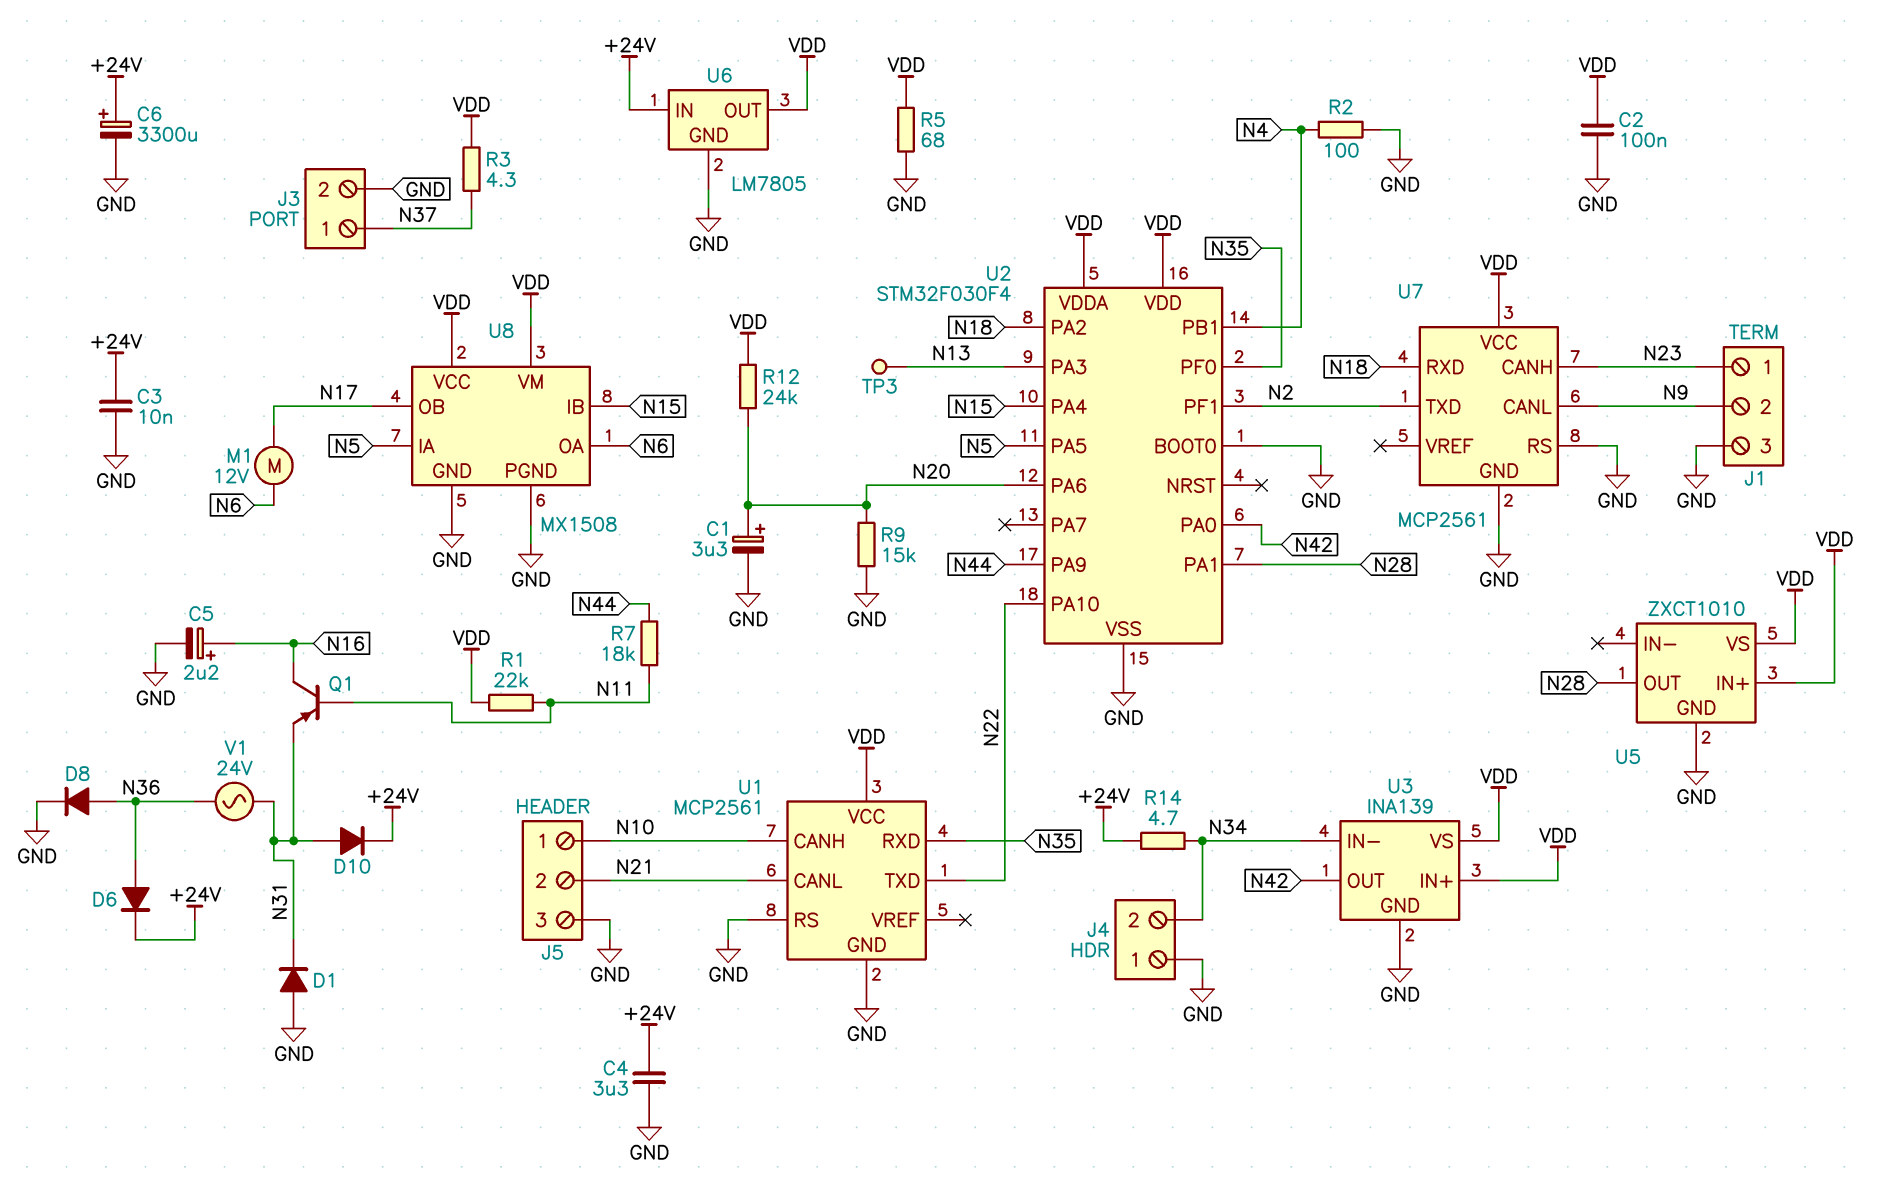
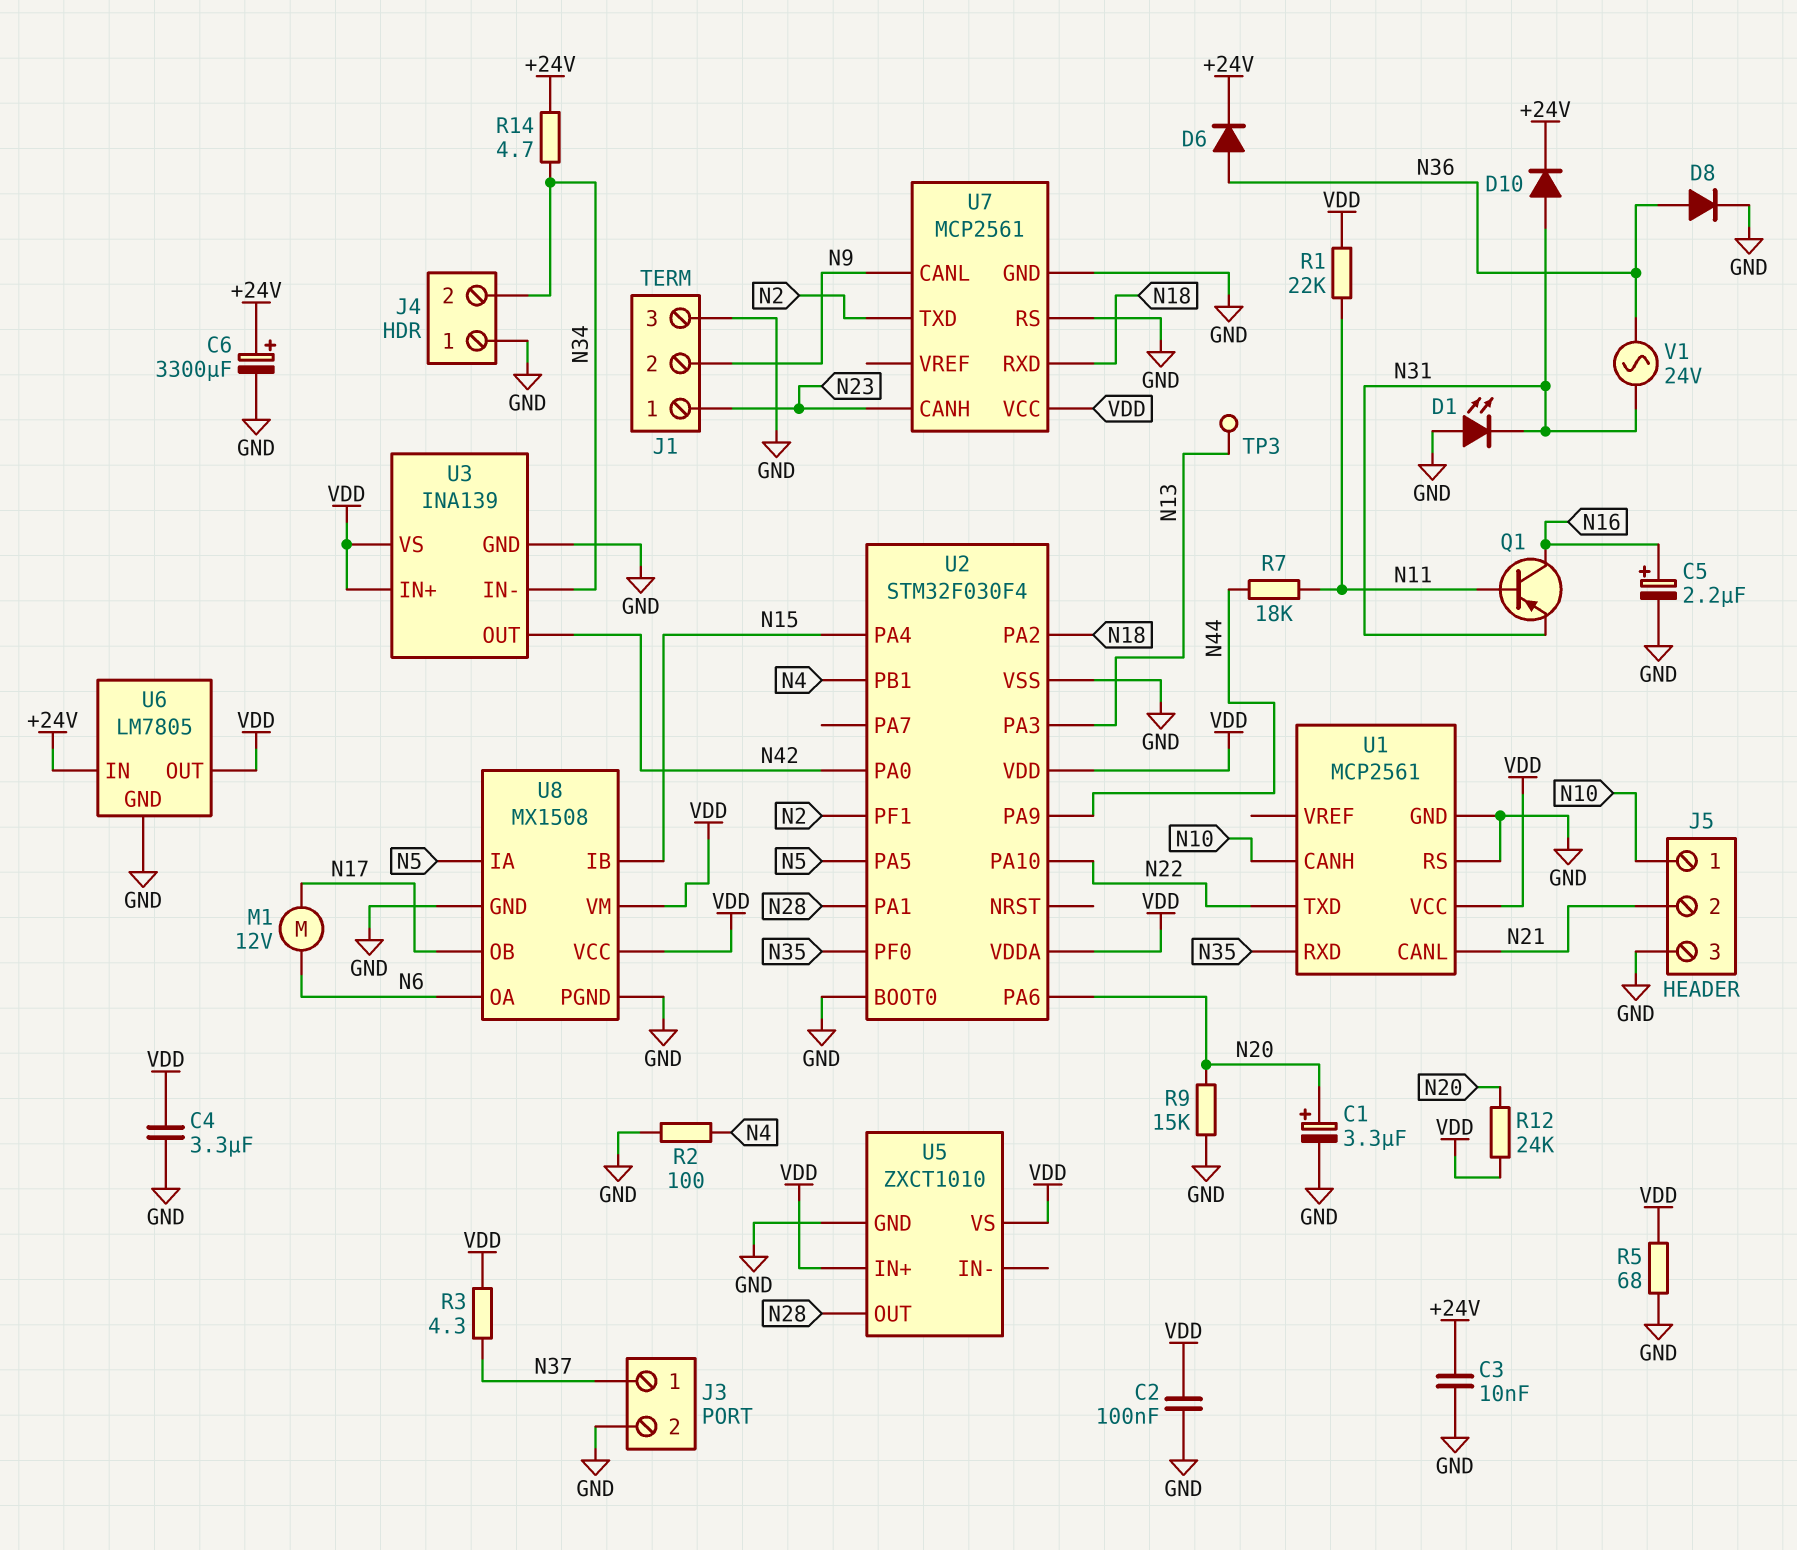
C4: 3.3uF (+24V, GND) -> 3.3uF (GND, VDD)
D1: diode (A GND, K N31) -> LED (A GND, K N31)

